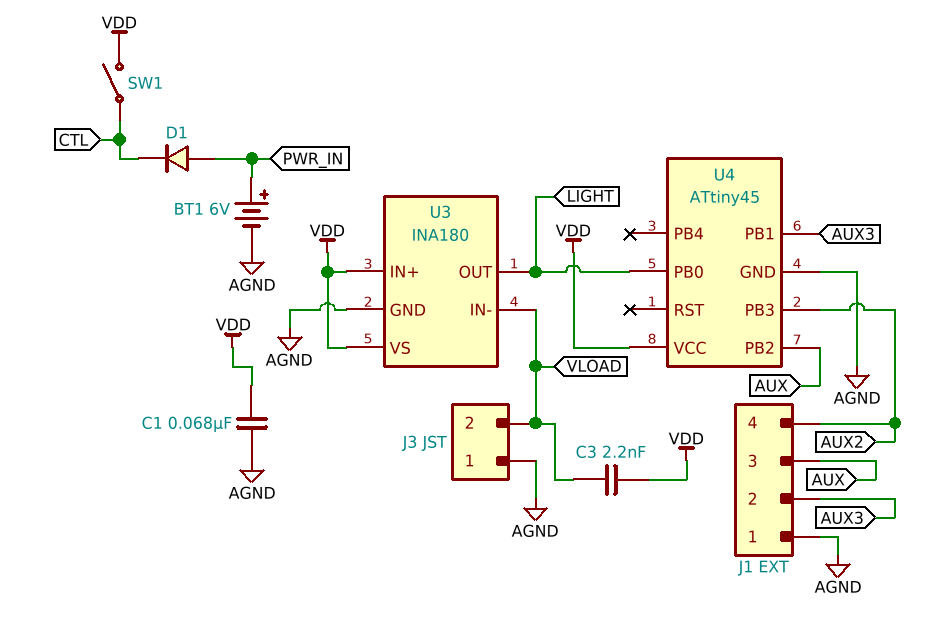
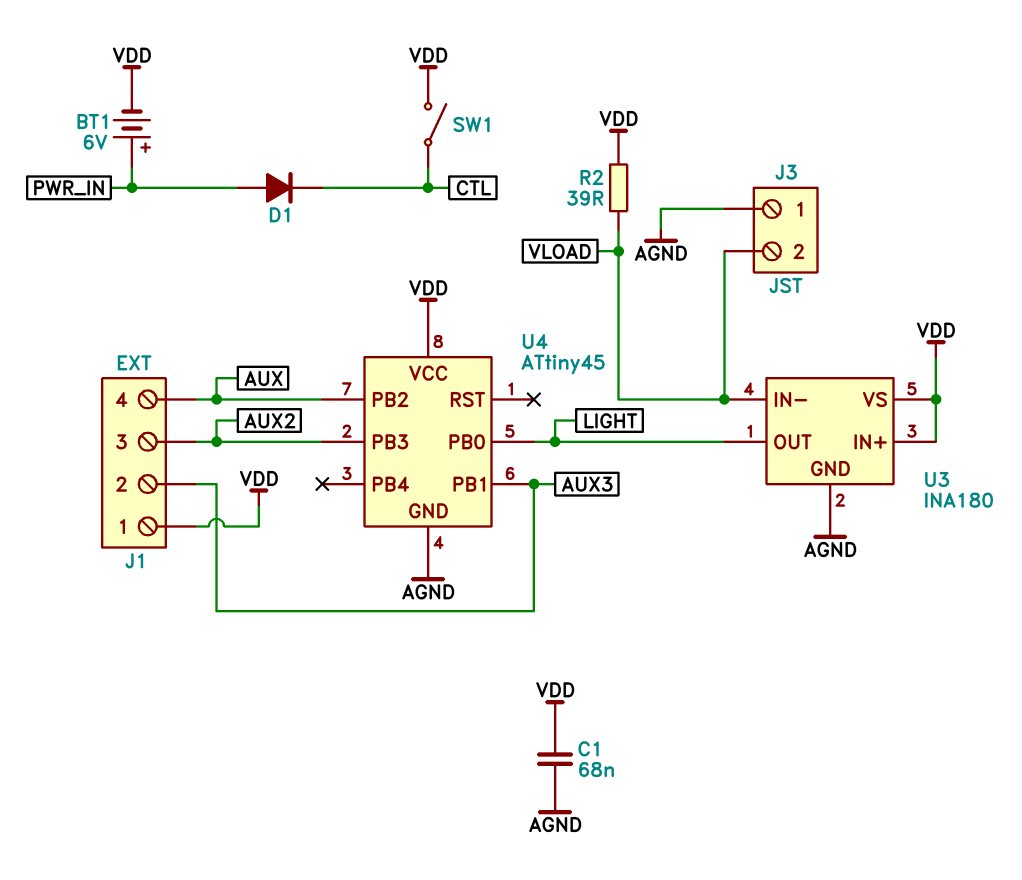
BT1: 6V (plus PWR_IN, minus AGND) -> 6V (plus PWR_IN, minus VDD)
C3: 2.2nF (VDD, VLOAD) -> none
J1 pin 1: AGND -> VDD
J1 pin 3: AUX -> AUX2
J1 pin 4: AUX2 -> AUX
R2: none -> 39 (VDD, VLOAD)

